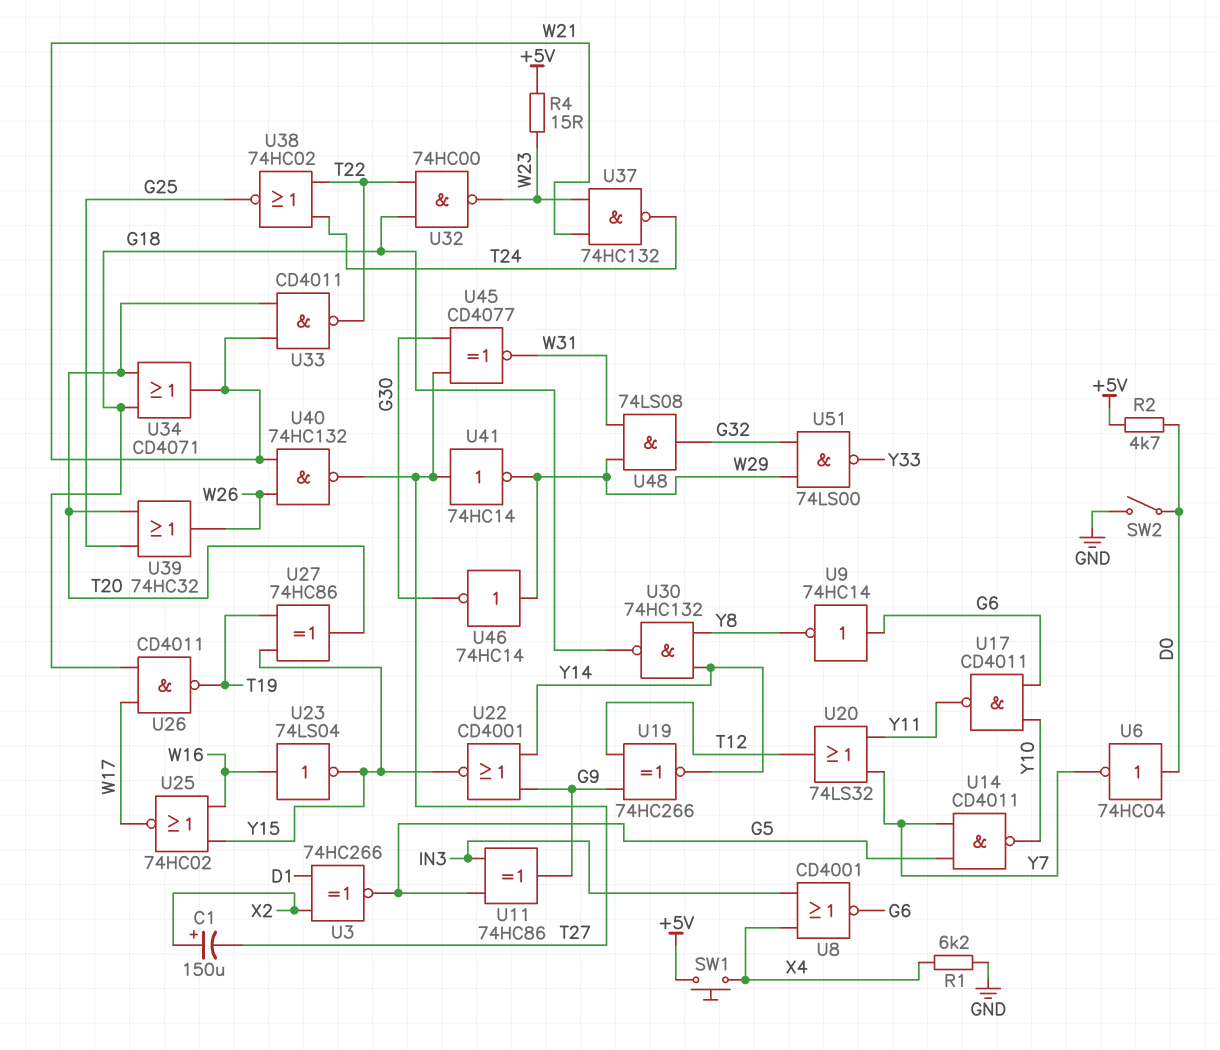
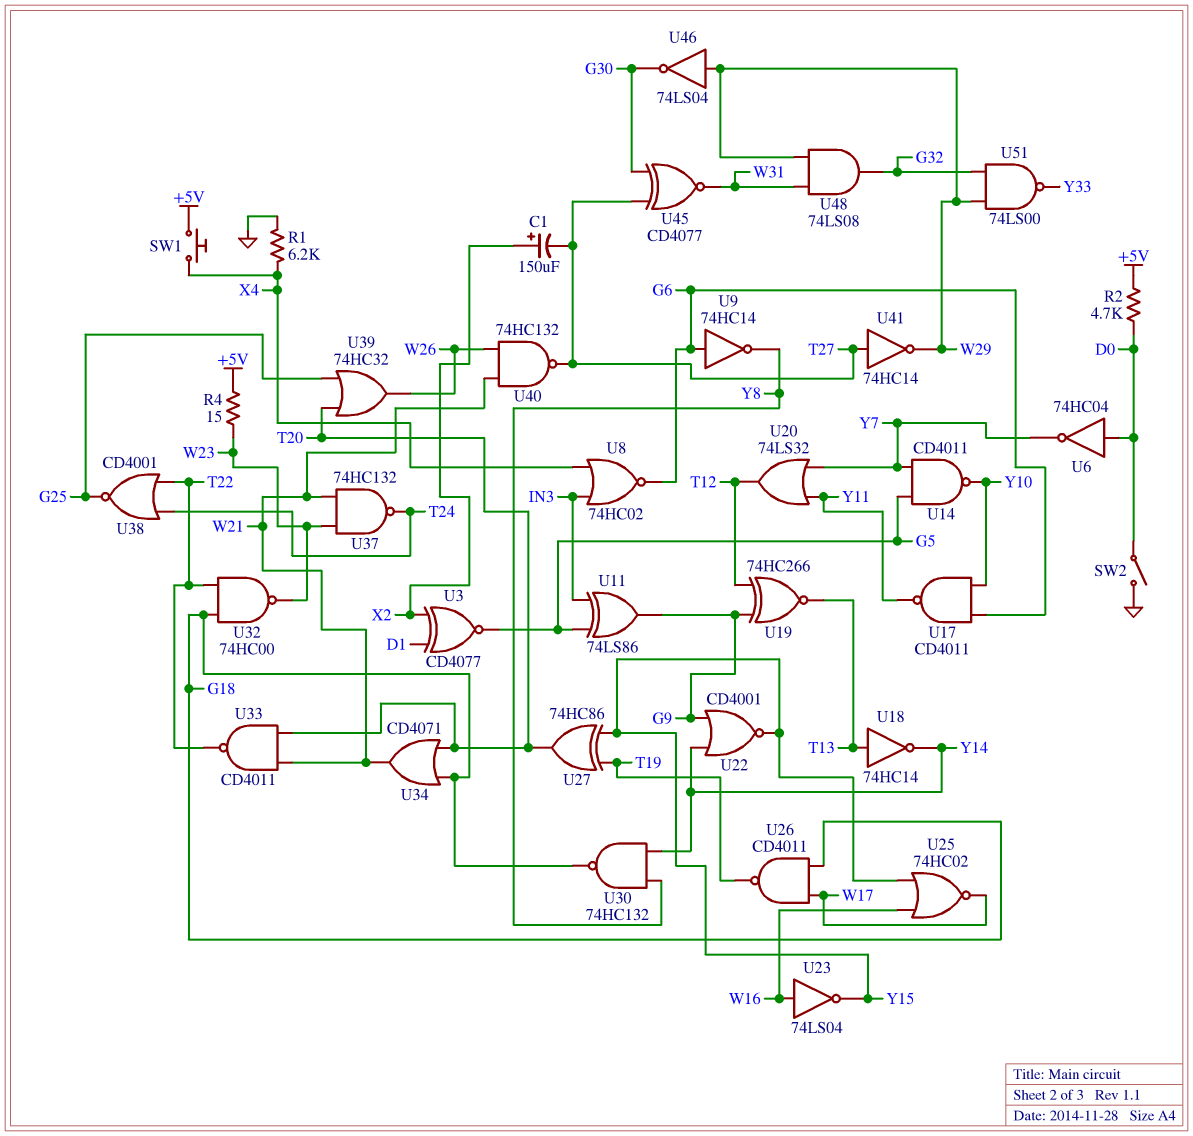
U3: XNOR 74HC266 (in D1, in X2, out G5) -> XNOR CD4077 (in D1, in X2, out G5)
U8: NOR CD4001 (in IN3, in X4, out G6) -> NOR 74HC02 (in IN3, in X4, out G6)
U11: XOR 74HC86 (in G5, in IN3, out G9) -> XOR 74LS86 (in G5, in IN3, out G9)
U18: none -> NOT 74HC14 (in T13, out Y14)
U19: XNOR 74HC266 (in G9, in T12, out Y14) -> XNOR 74HC266 (in G9, in T12, out T13)
U38: NOR 74HC02 (in T22, in T24, out G25) -> NOR CD4001 (in T22, in T24, out G25)
U46: NOT 74HC14 (in W29, out G30) -> NOT 74LS04 (in W29, out G30)

